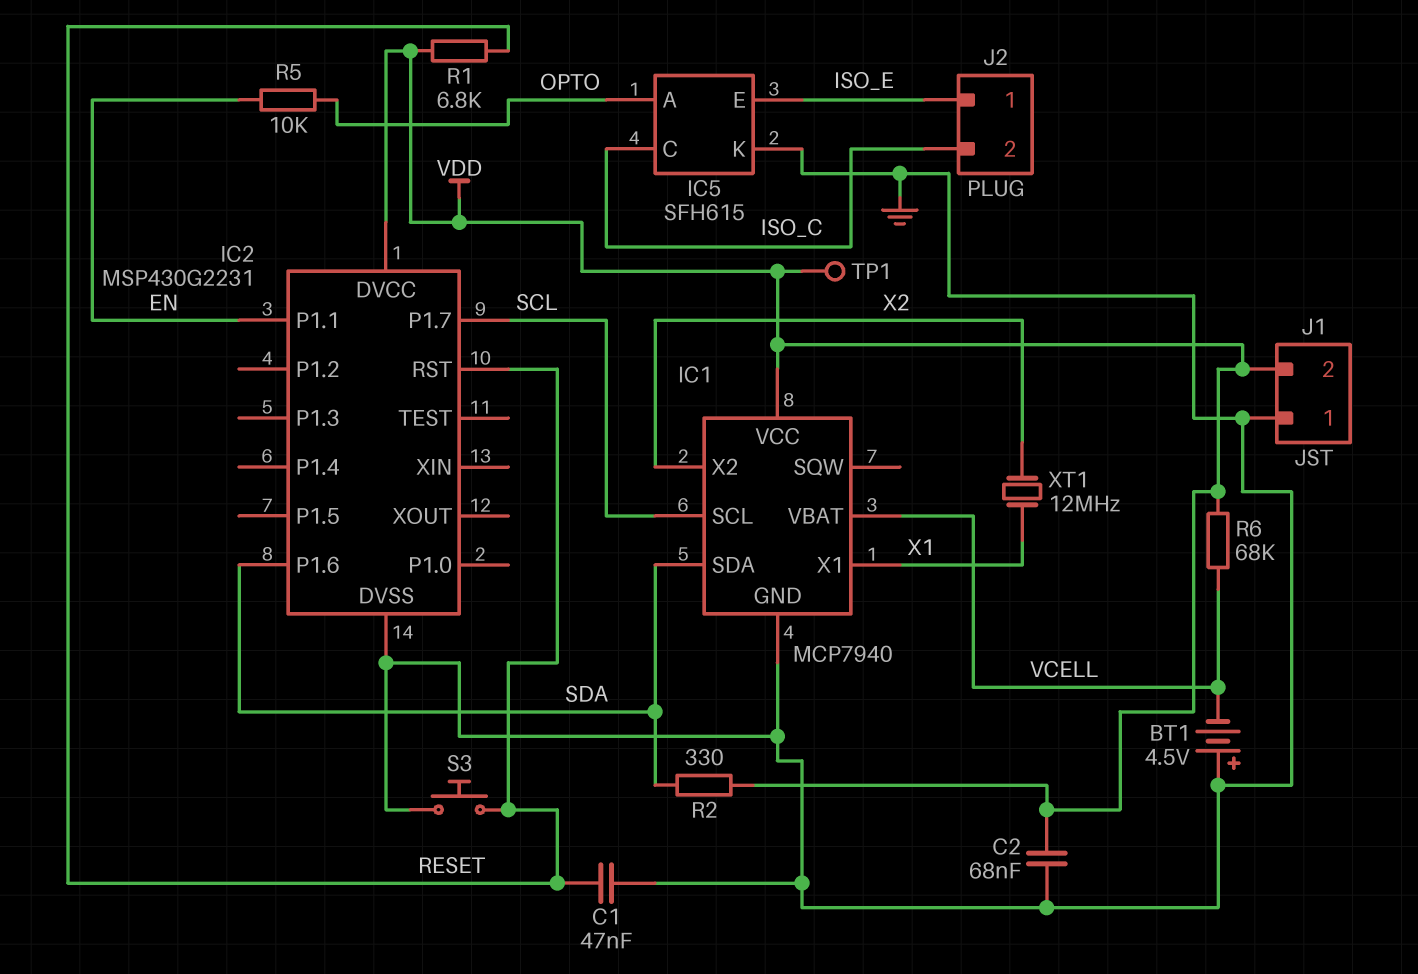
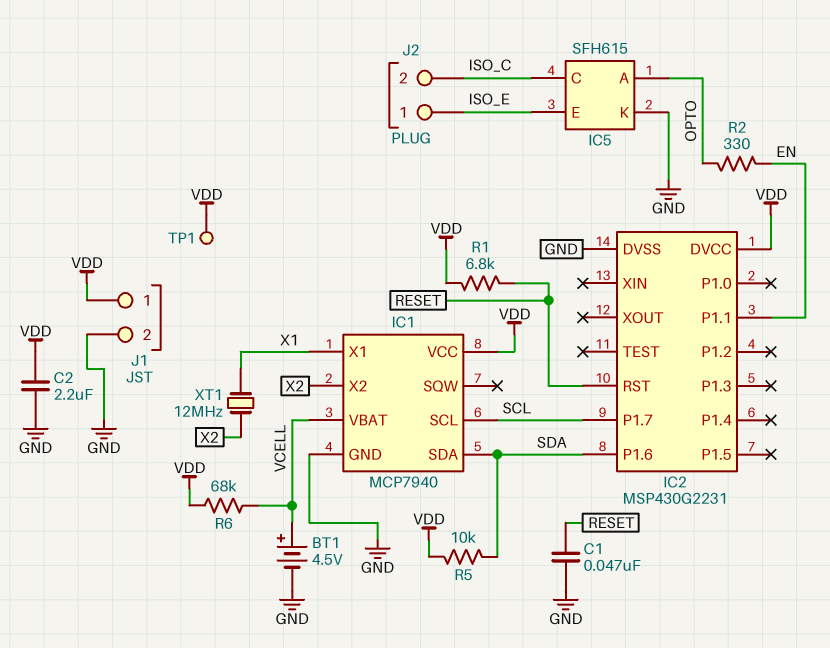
BT1: 4.5V (plus GND, minus VCELL) -> 4.5V (plus VCELL, minus GND)
C2: 68nF (GND, VDD) -> 2.2uF (GND, VDD)
J1 pin 1: GND -> VDD
J1 pin 2: VDD -> GND
R2: 330 (SDA, VDD) -> 330 (EN, OPTO)
R5: 10k (EN, OPTO) -> 10k (SDA, VDD)
S3: button (GND, RESET) -> none

